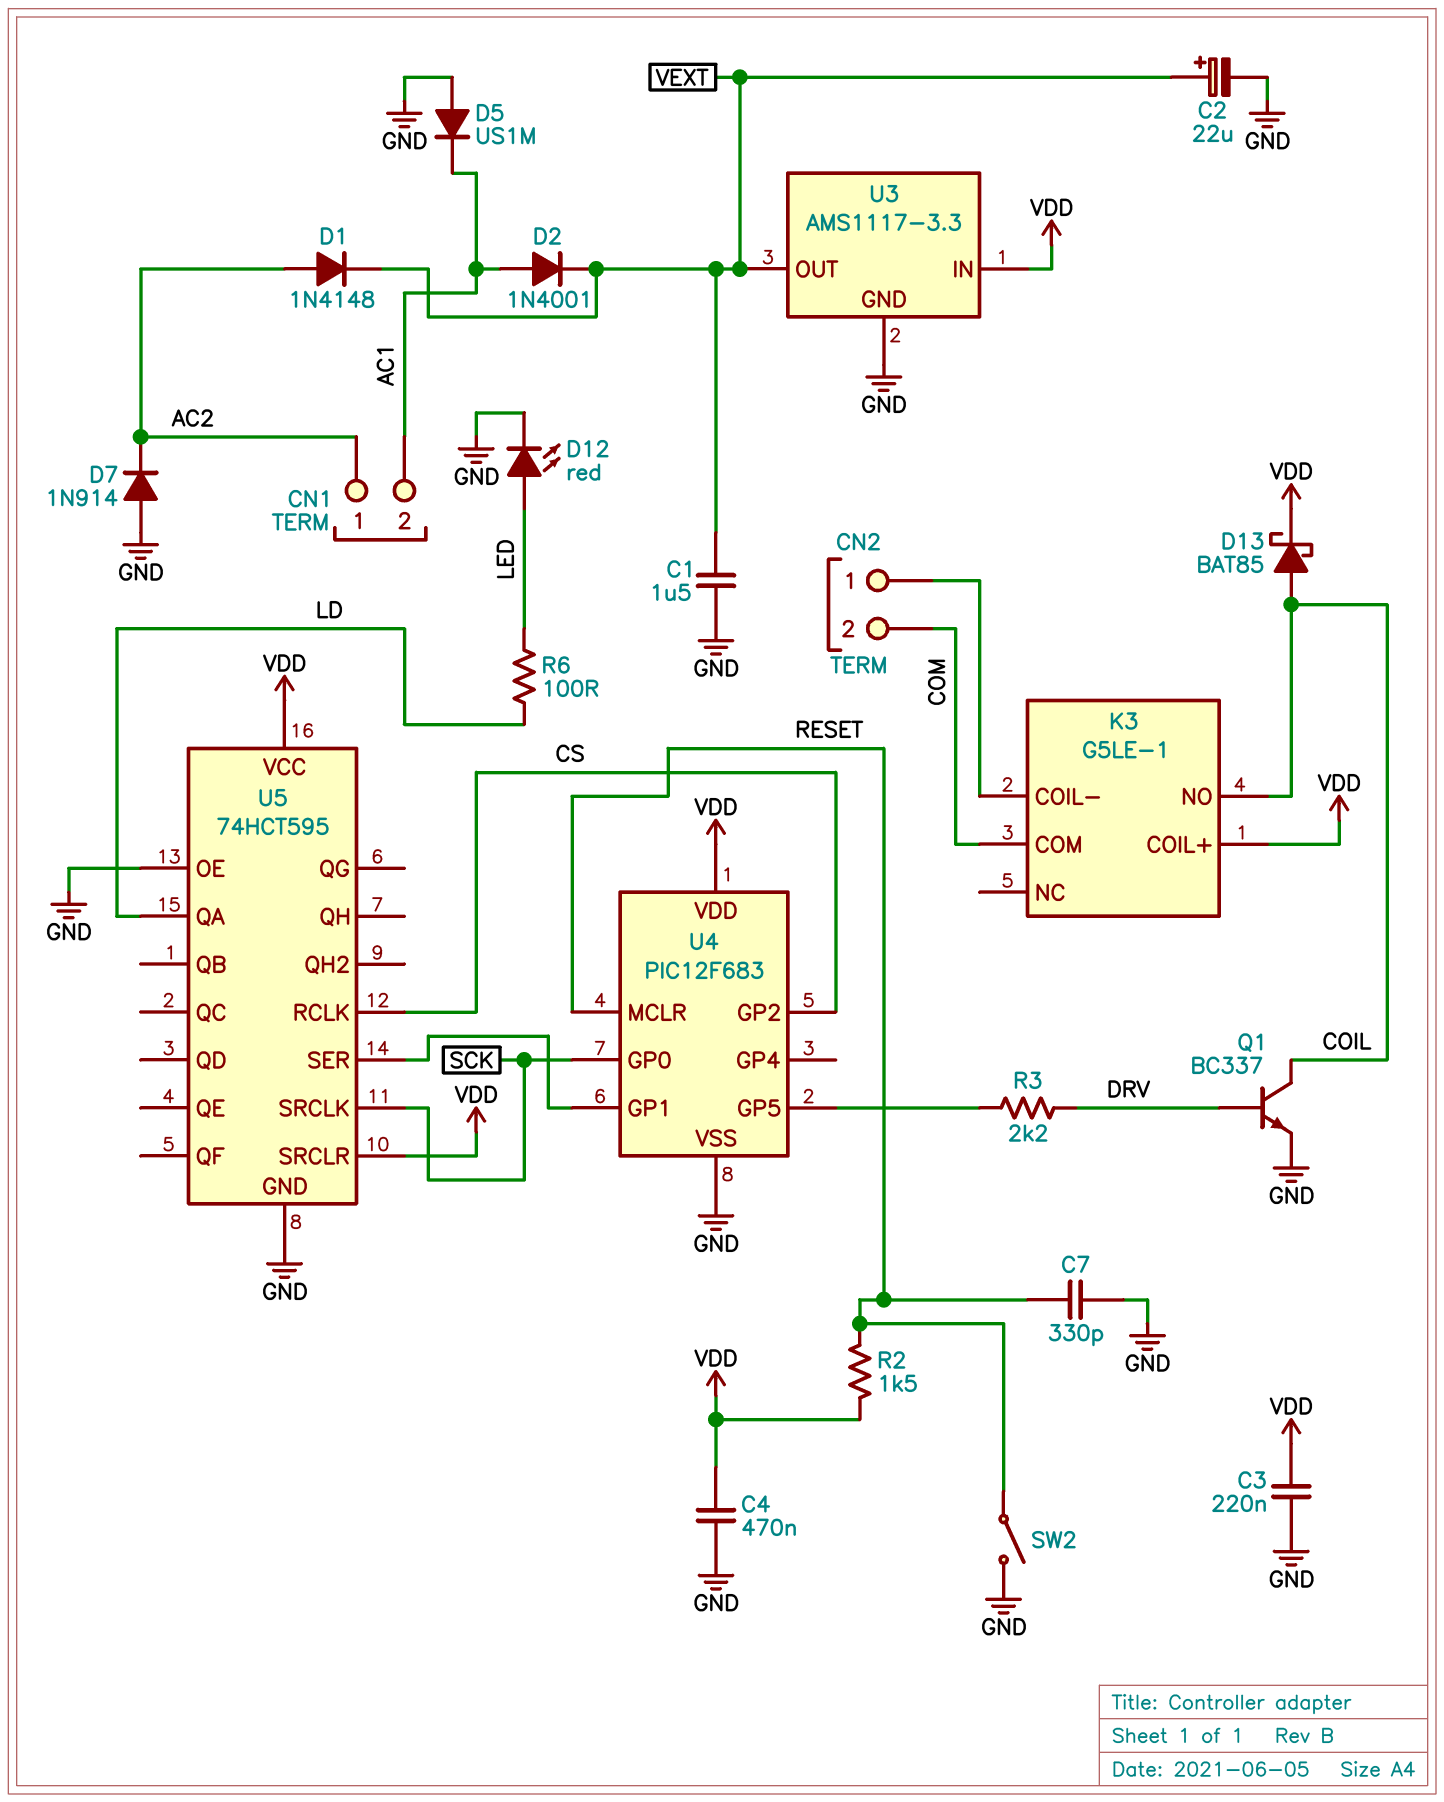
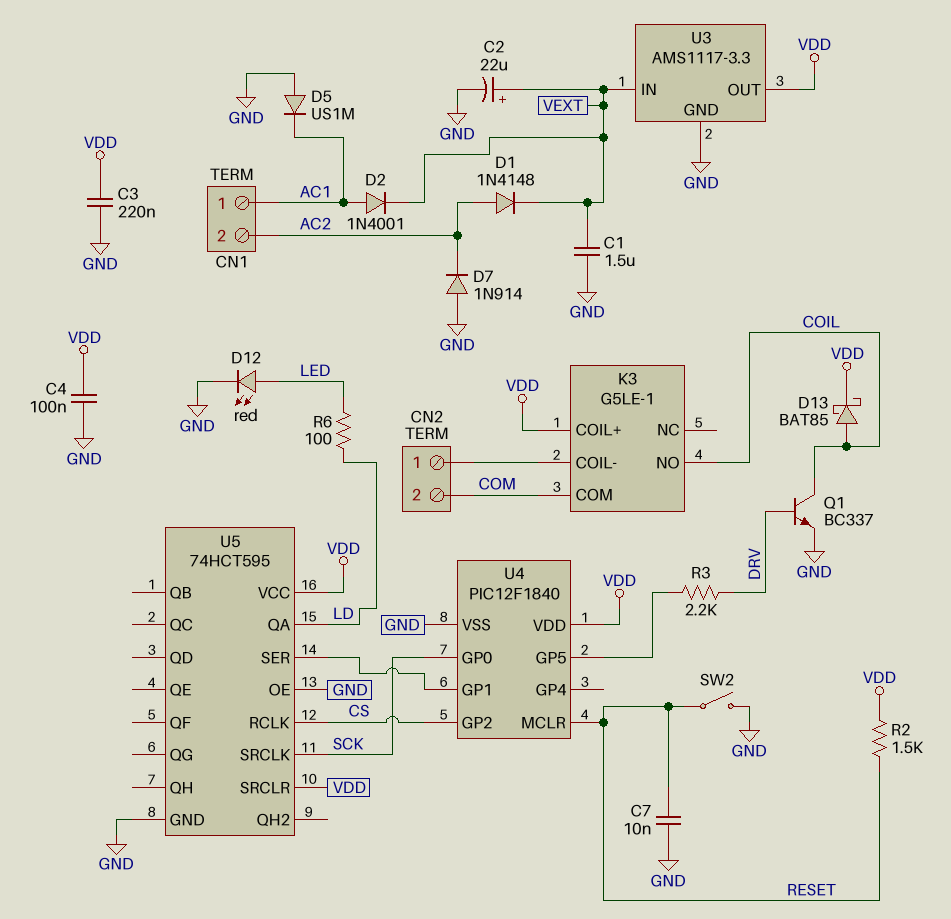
C4: 470nF (GND, VDD) -> 100nF (GND, VDD)
C7: 330pF (GND, RESET) -> 10nF (GND, RESET)
CN1 pin 1: AC2 -> AC1
CN1 pin 2: AC1 -> AC2
U3 pin IN: VDD -> VEXT
U3 pin OUT: VEXT -> VDD
U4: PIC12F683 -> PIC12F1840

